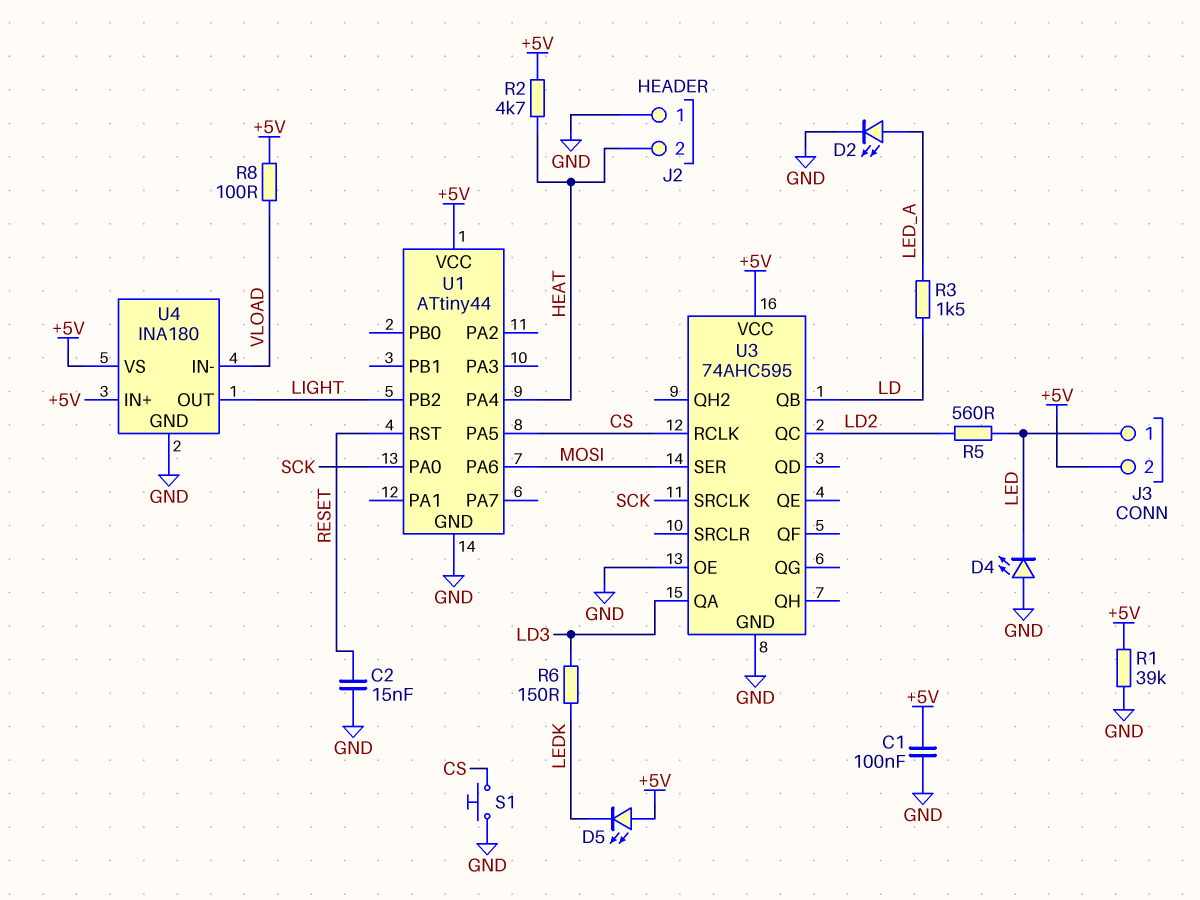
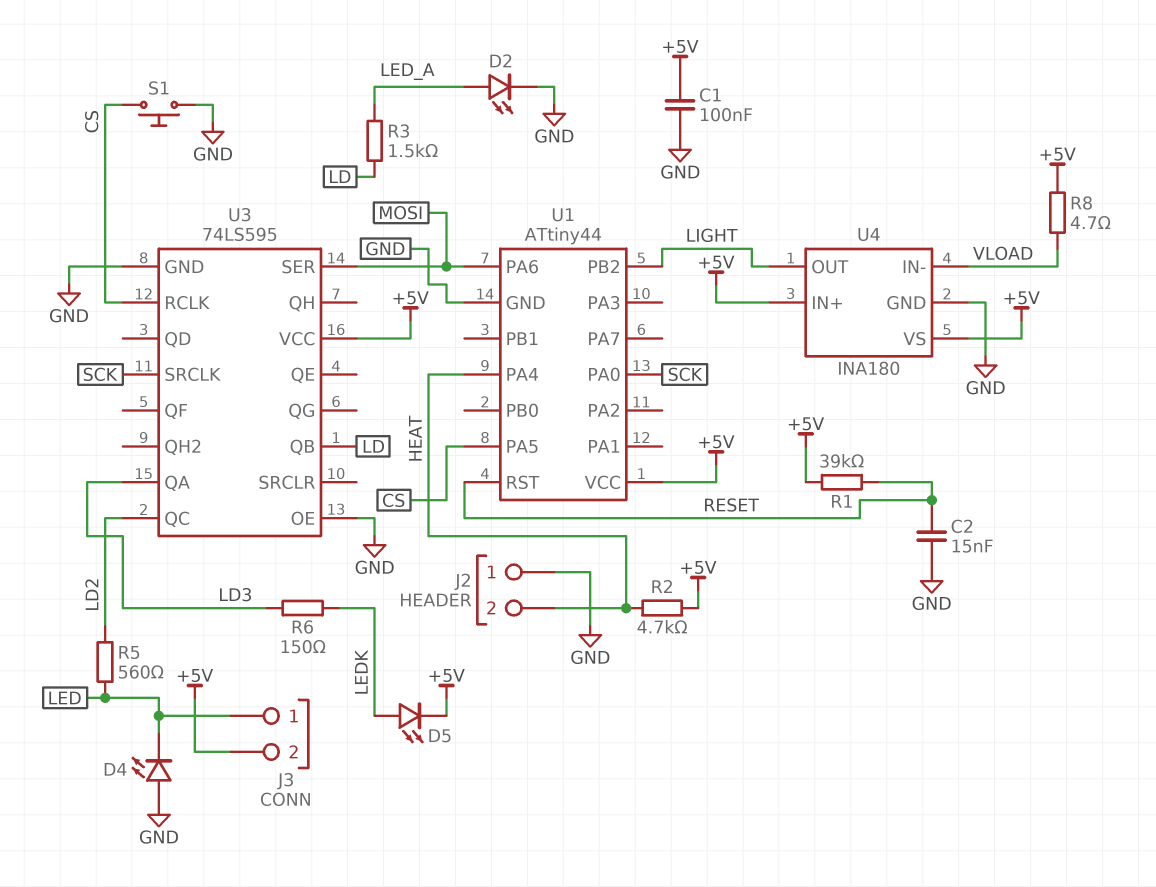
D5: LED (A +5V, K LEDK) -> LED (A LEDK, K +5V)
R1: 39k (+5V, GND) -> 39k (+5V, RESET)
R8: 100 (+5V, VLOAD) -> 4.7 (+5V, VLOAD)
U3: 74AHC595 -> 74LS595

